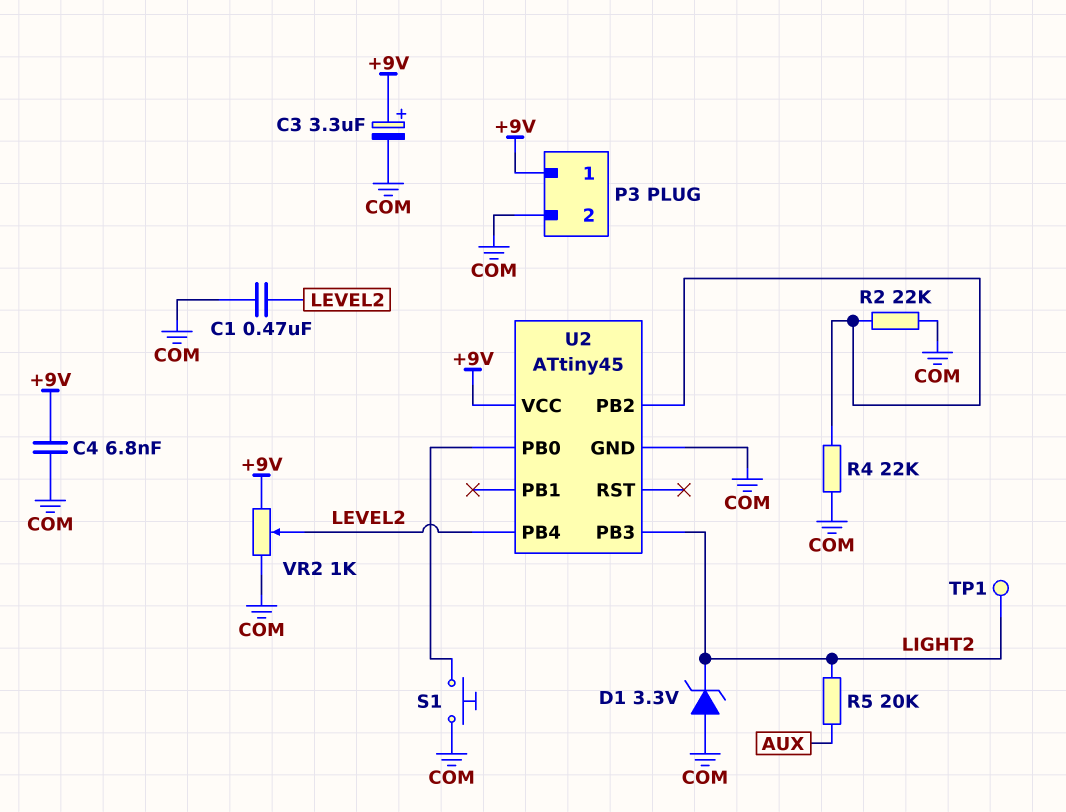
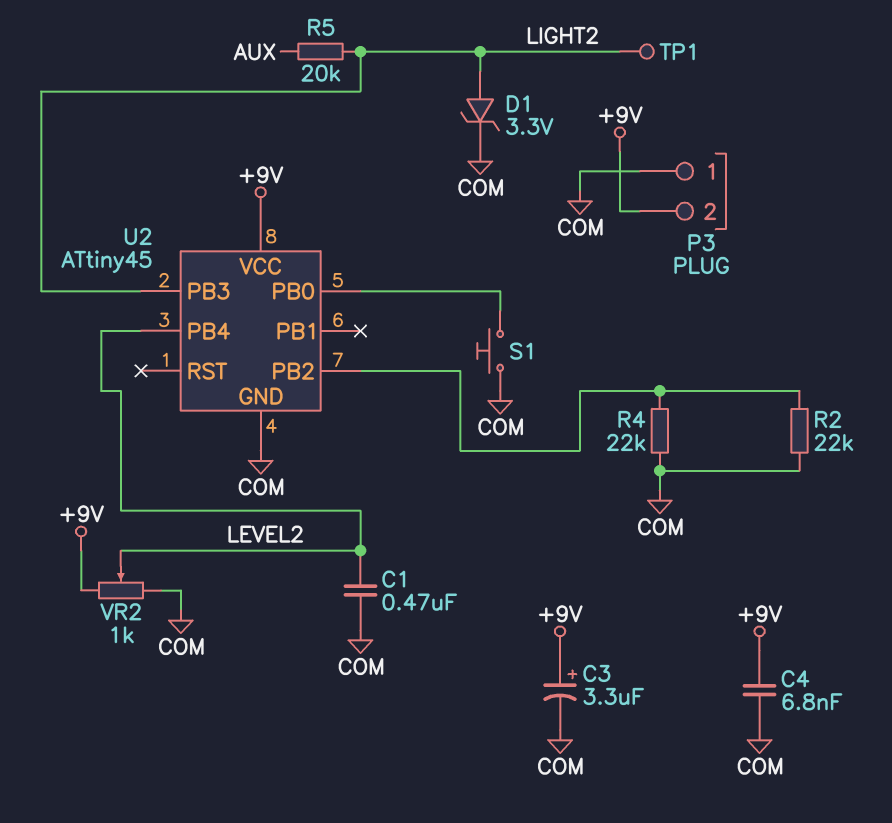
D1: zener 3.3V (A COM, K LIGHT2) -> zener 3.3V (A LIGHT2, K COM)
P3 pin 1: +9V -> COM
P3 pin 2: COM -> +9V

